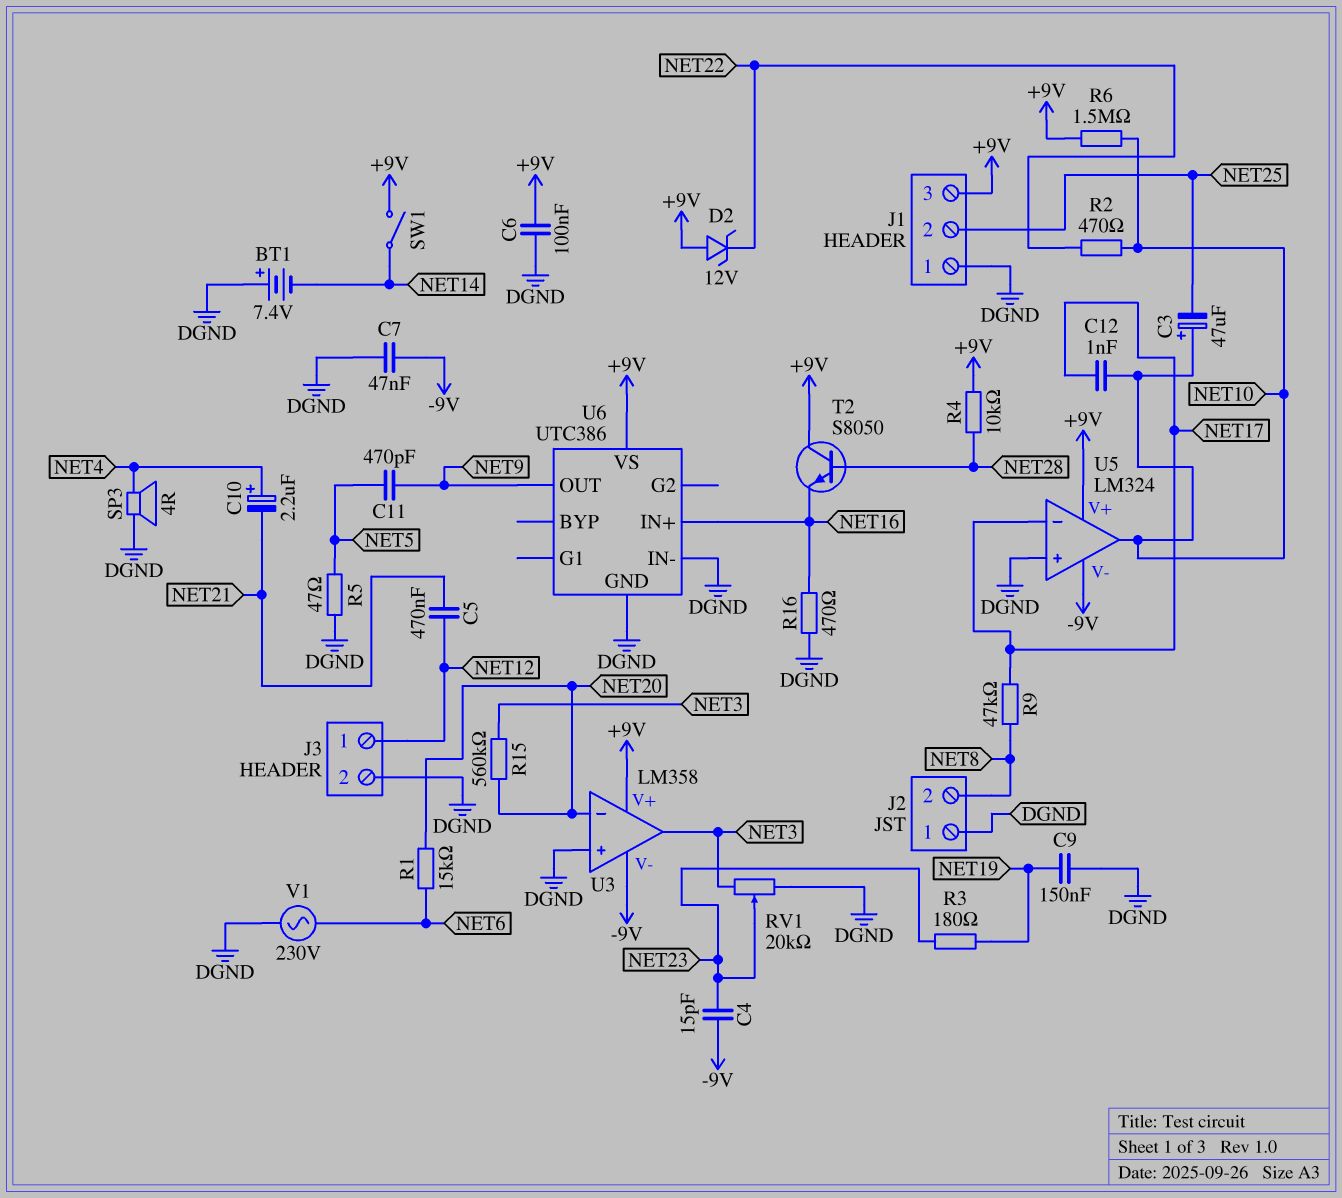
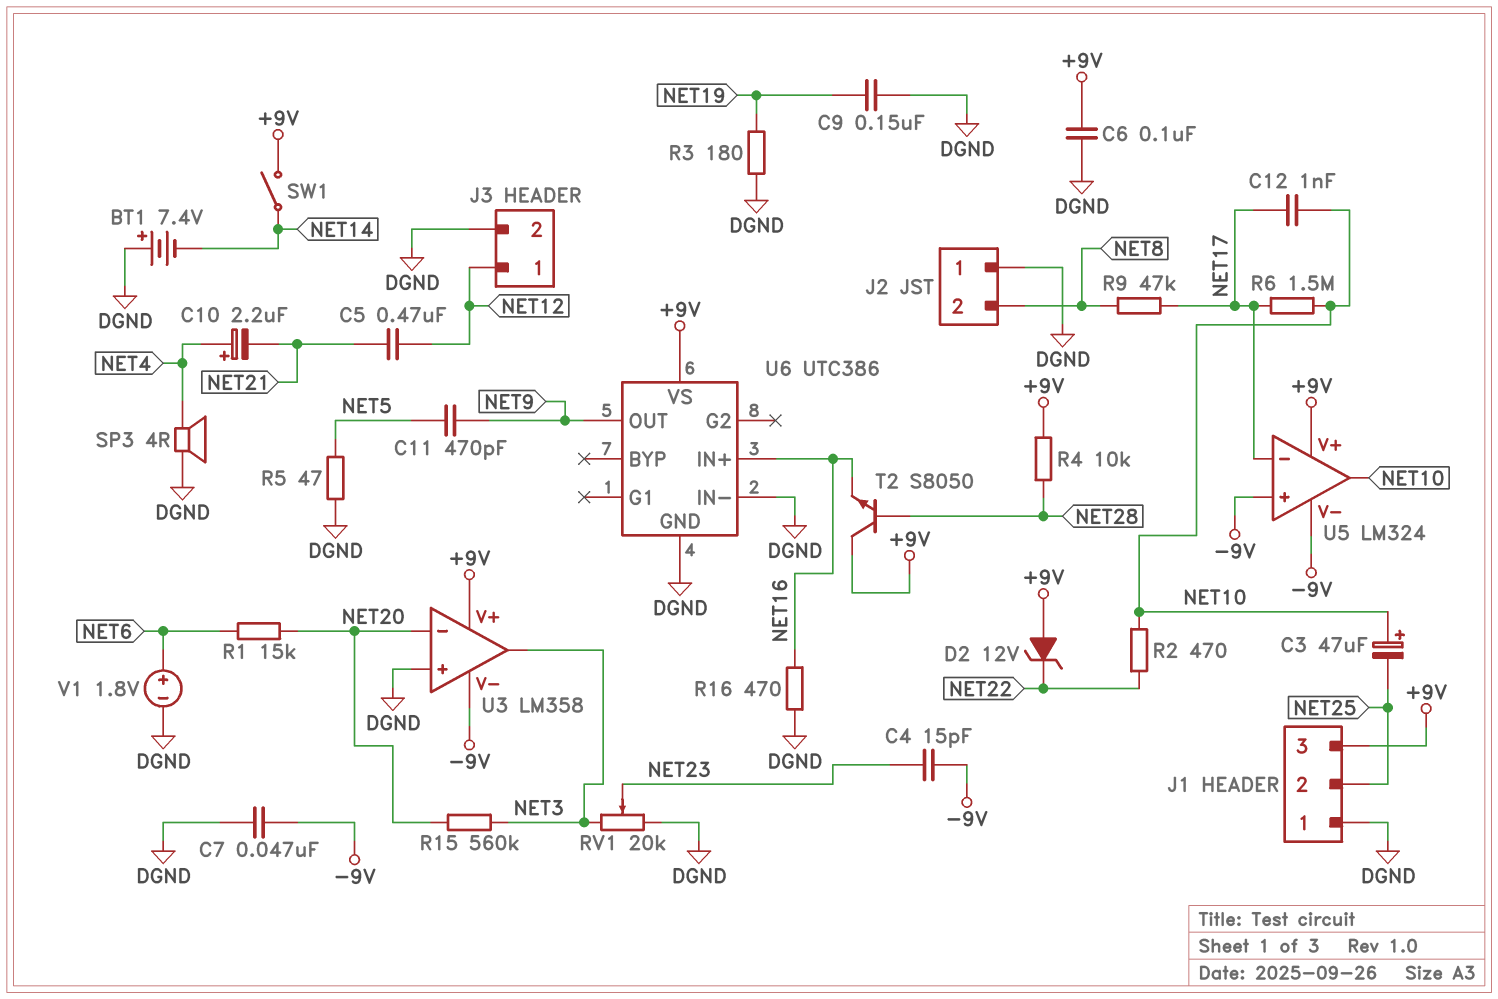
R3: 180 (NET19, NET23) -> 180 (DGND, NET19)
R6: 1.5M (+9V, NET10) -> 1.5M (NET10, NET17)
U5 pin in+: DGND -> -9V
V1: AC 230V (DGND, NET6) -> 1.8V (plus NET6, minus DGND)

